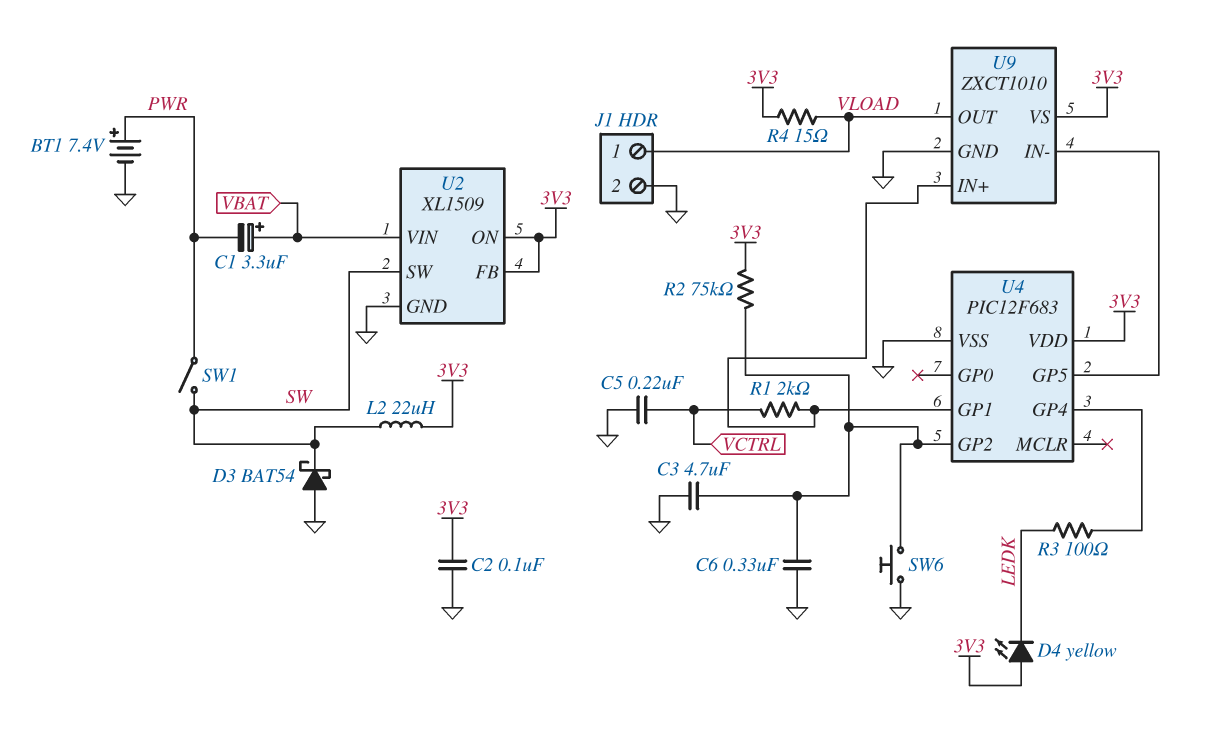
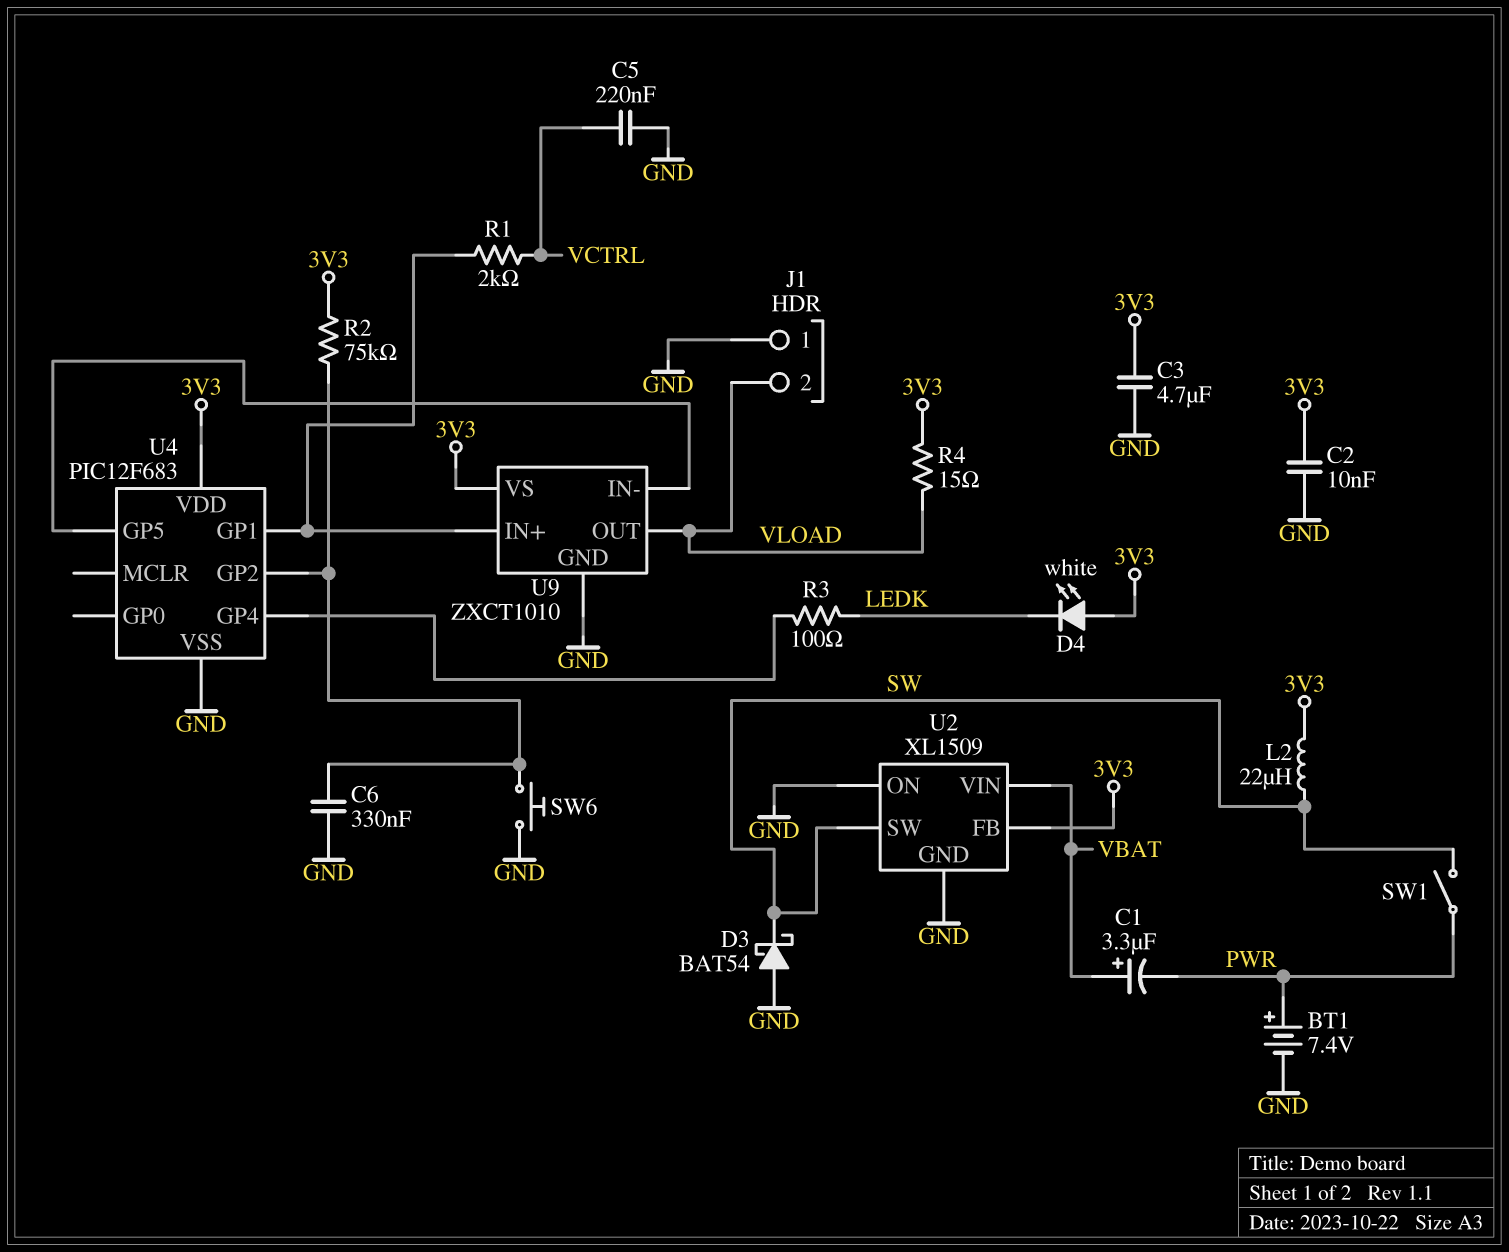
C2: 100nF (3V3, GND) -> 10nF (3V3, GND)
C3: 4.7uF (GND, U4/GP2) -> 4.7uF (3V3, GND)
D4: LED yellow (A 3V3, K LEDK) -> LED white (A 3V3, K LEDK)
J1 pin 1: VLOAD -> GND
J1 pin 2: GND -> VLOAD
U2 pin ON: 3V3 -> GND

